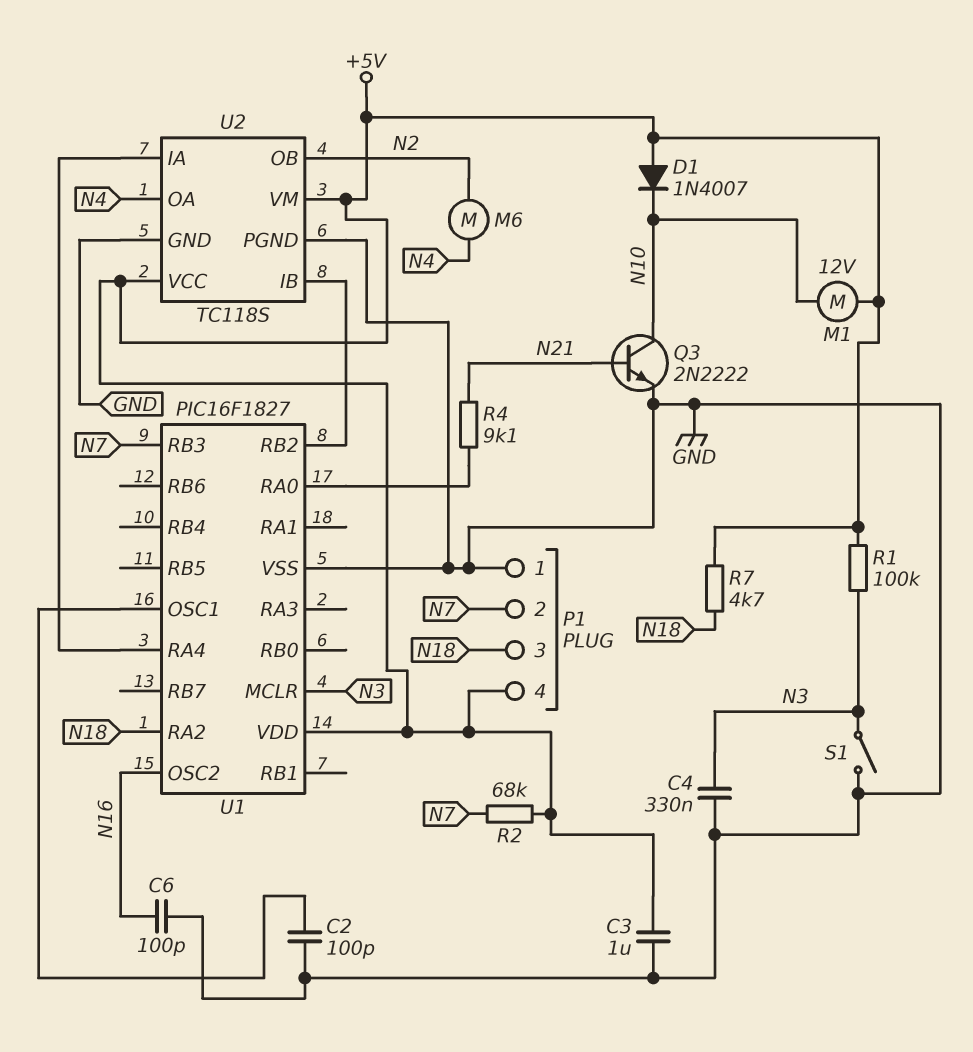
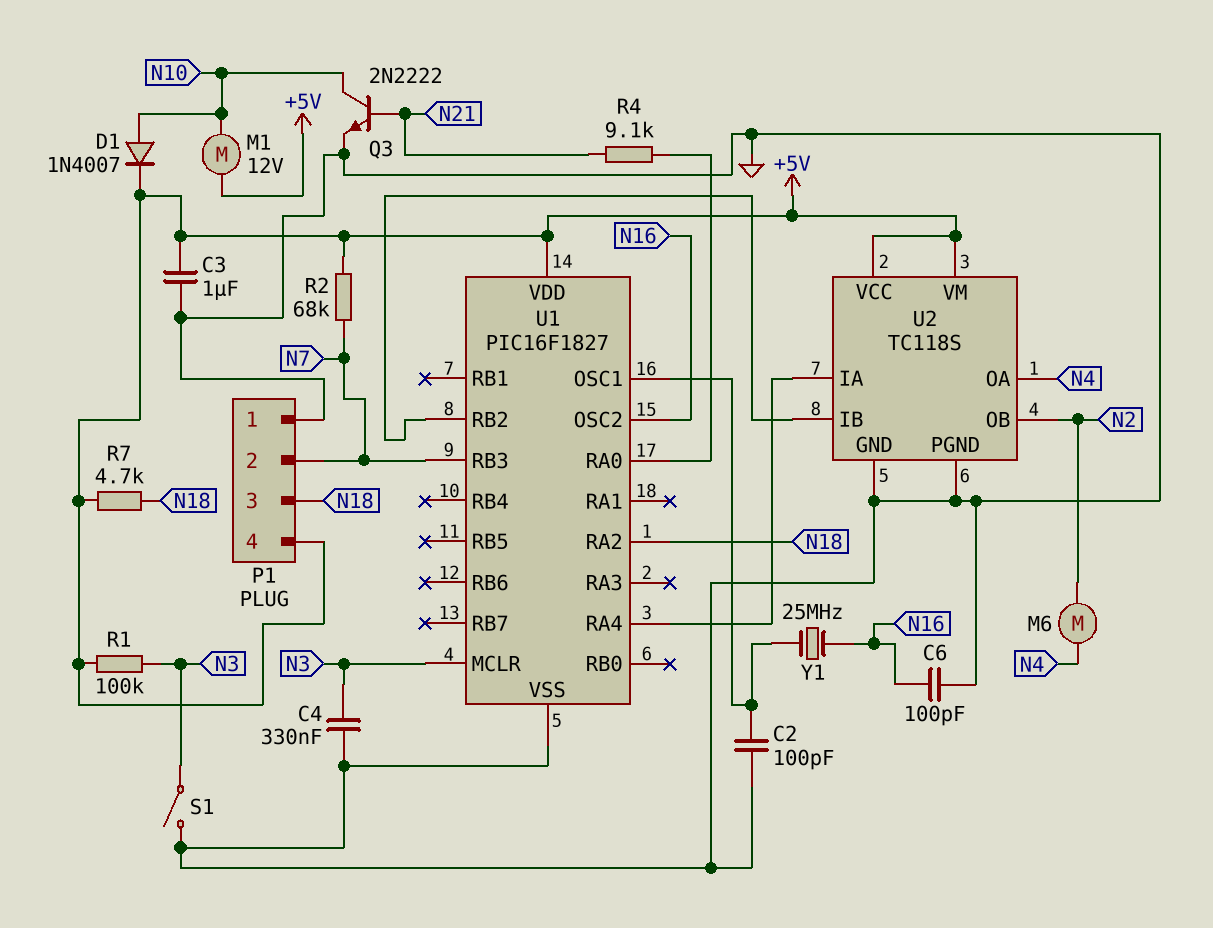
D1: diode 1N4007 (A +5V, K N10) -> diode 1N4007 (A N10, K +5V)
Y1: none -> 25MHz (N16, U1/OSC1)

